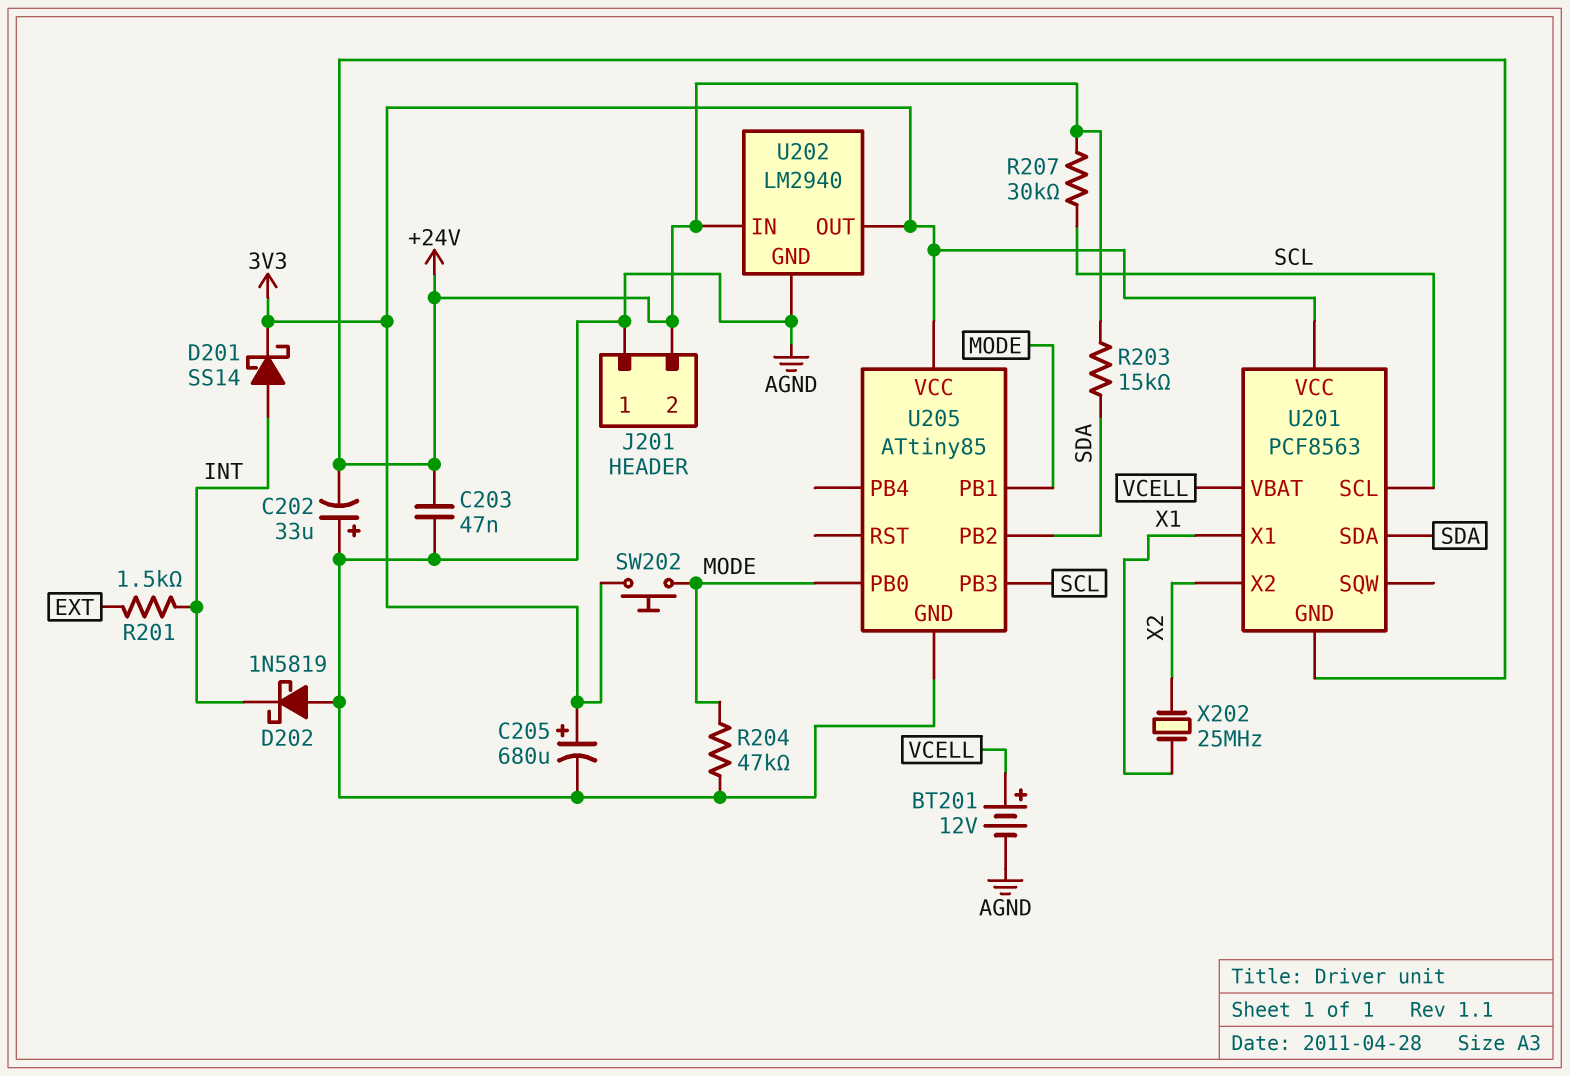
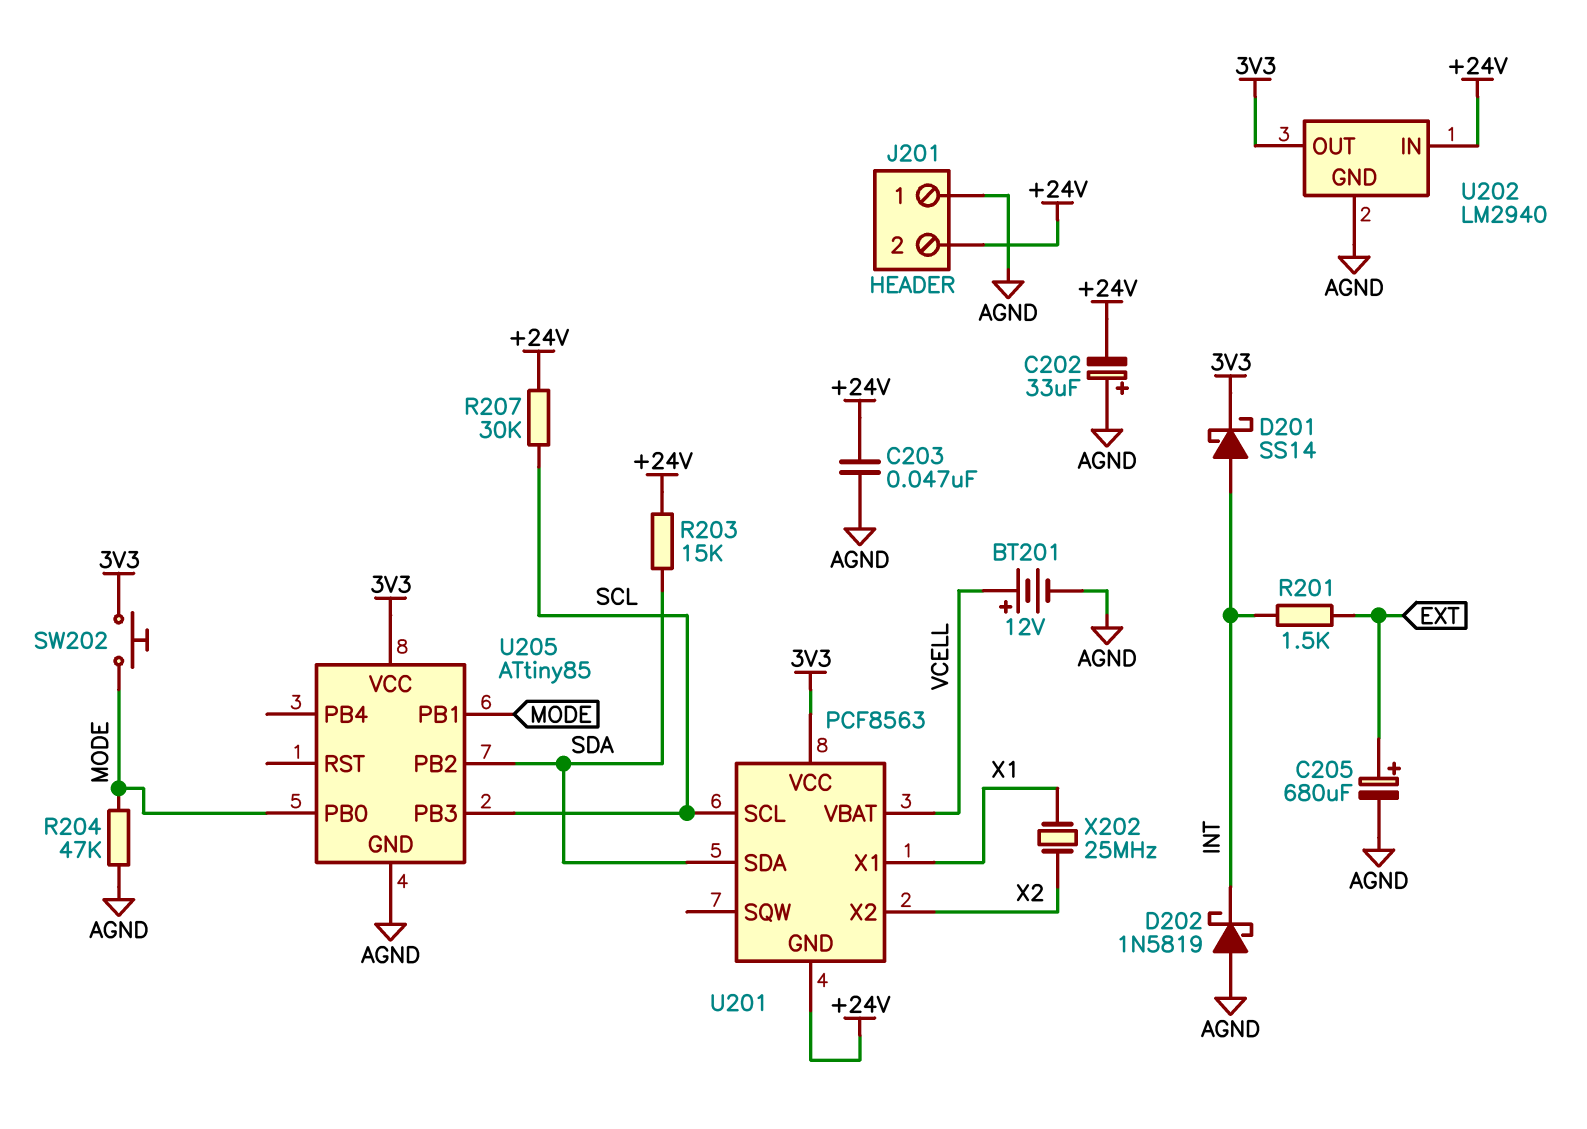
C205: 680uF (plus 3V3, minus AGND) -> 680uF (plus EXT, minus AGND)

